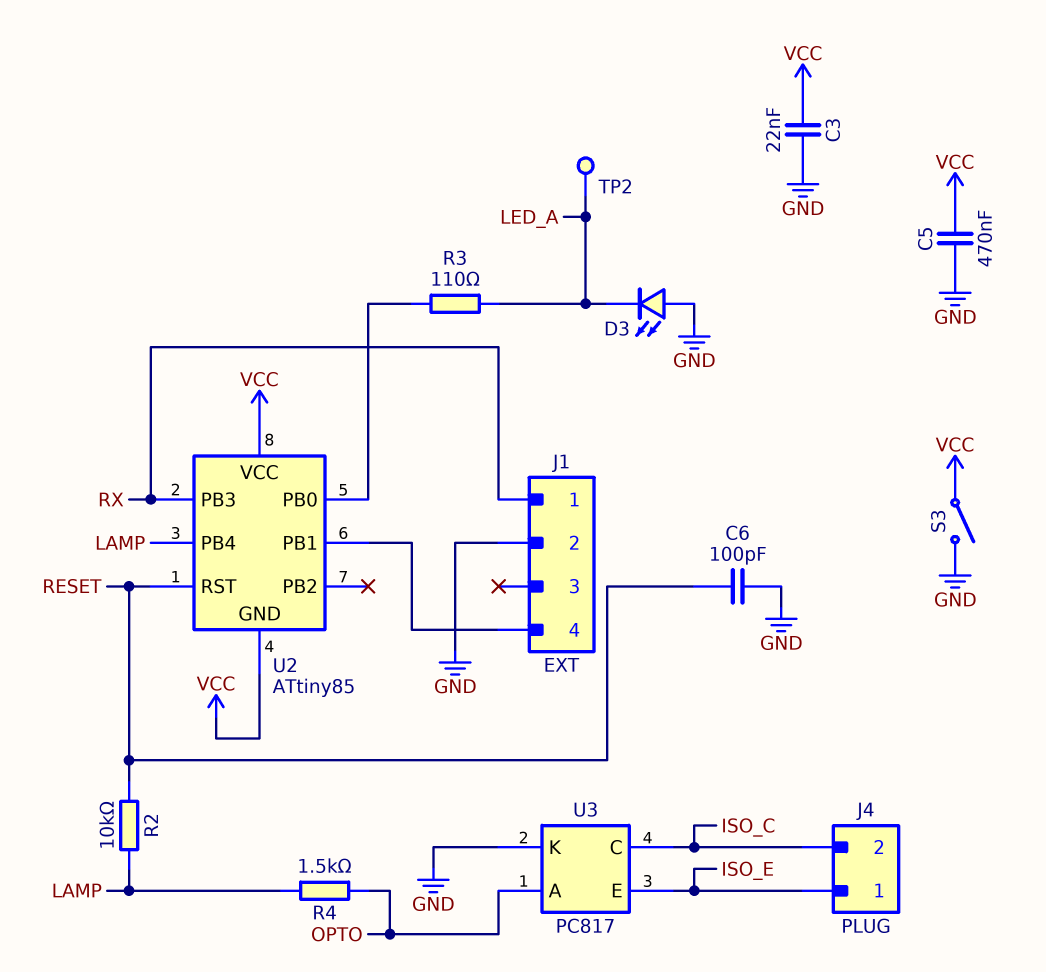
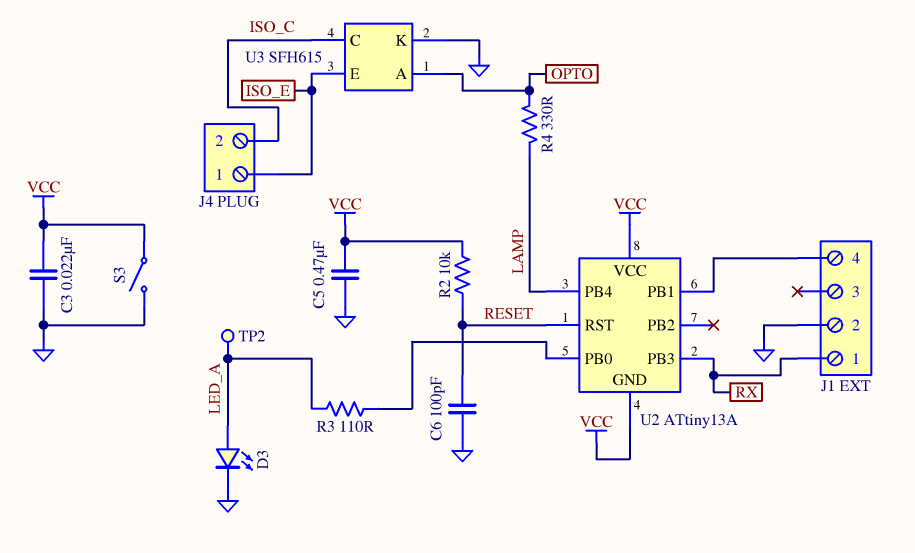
D3: LED (A GND, K LED_A) -> LED (A LED_A, K GND)
R2: 10k (LAMP, RESET) -> 10k (RESET, VCC)
R4: 1.5k (LAMP, OPTO) -> 330 (LAMP, OPTO)
U2: ATtiny85 -> ATtiny13A
U3: PC817 -> SFH615

